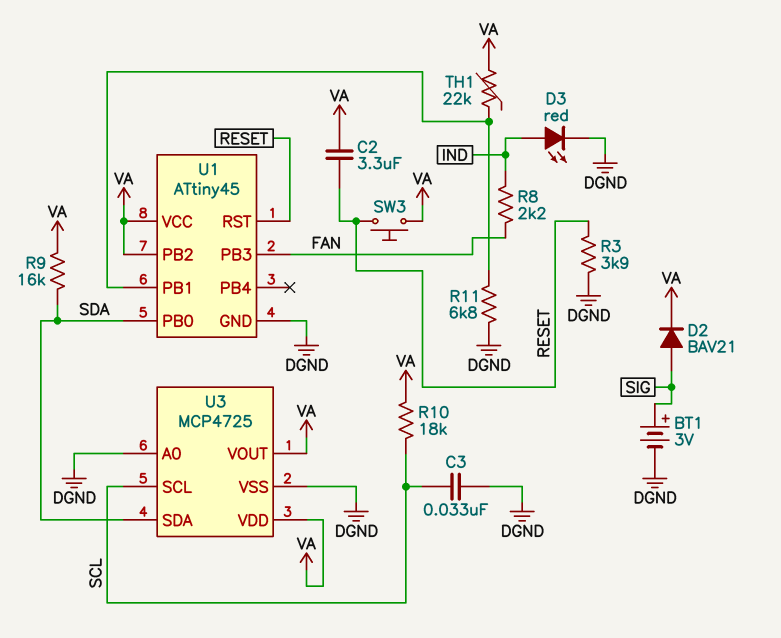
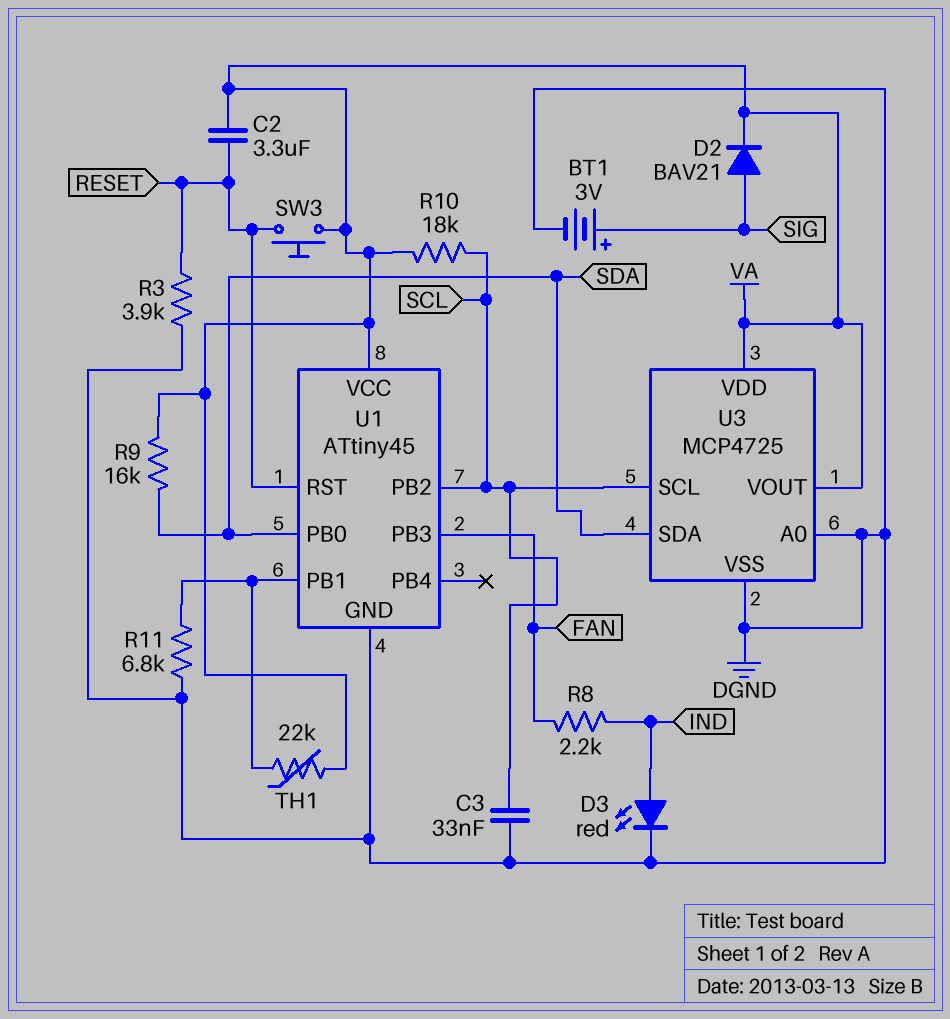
U1 pin PB2: VA -> SCL

